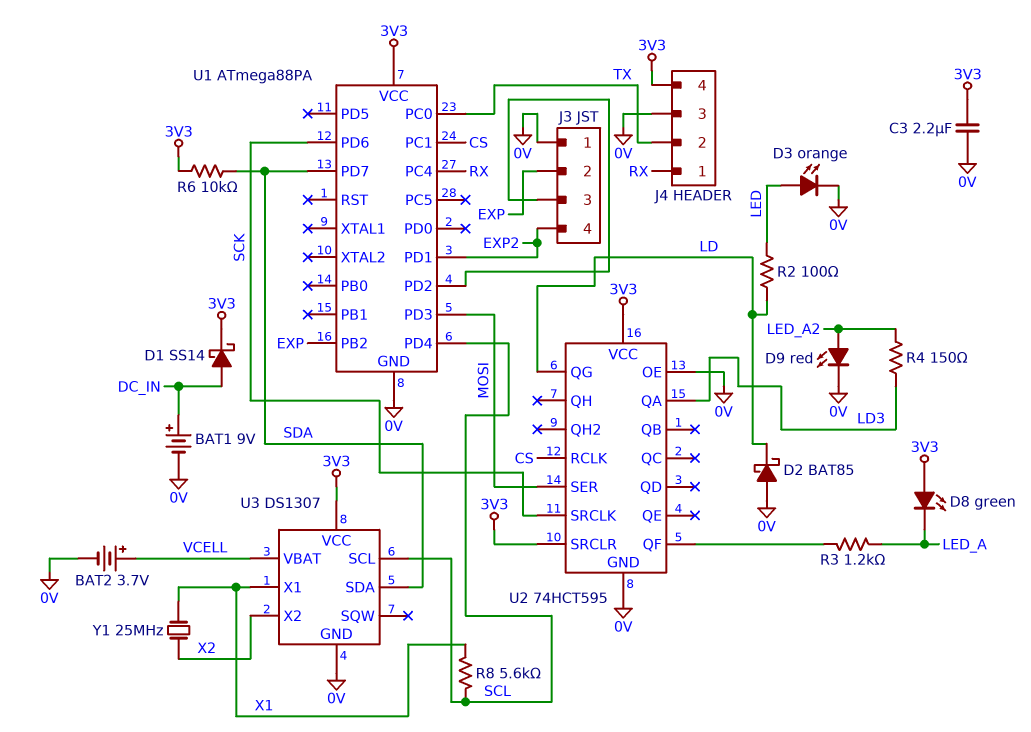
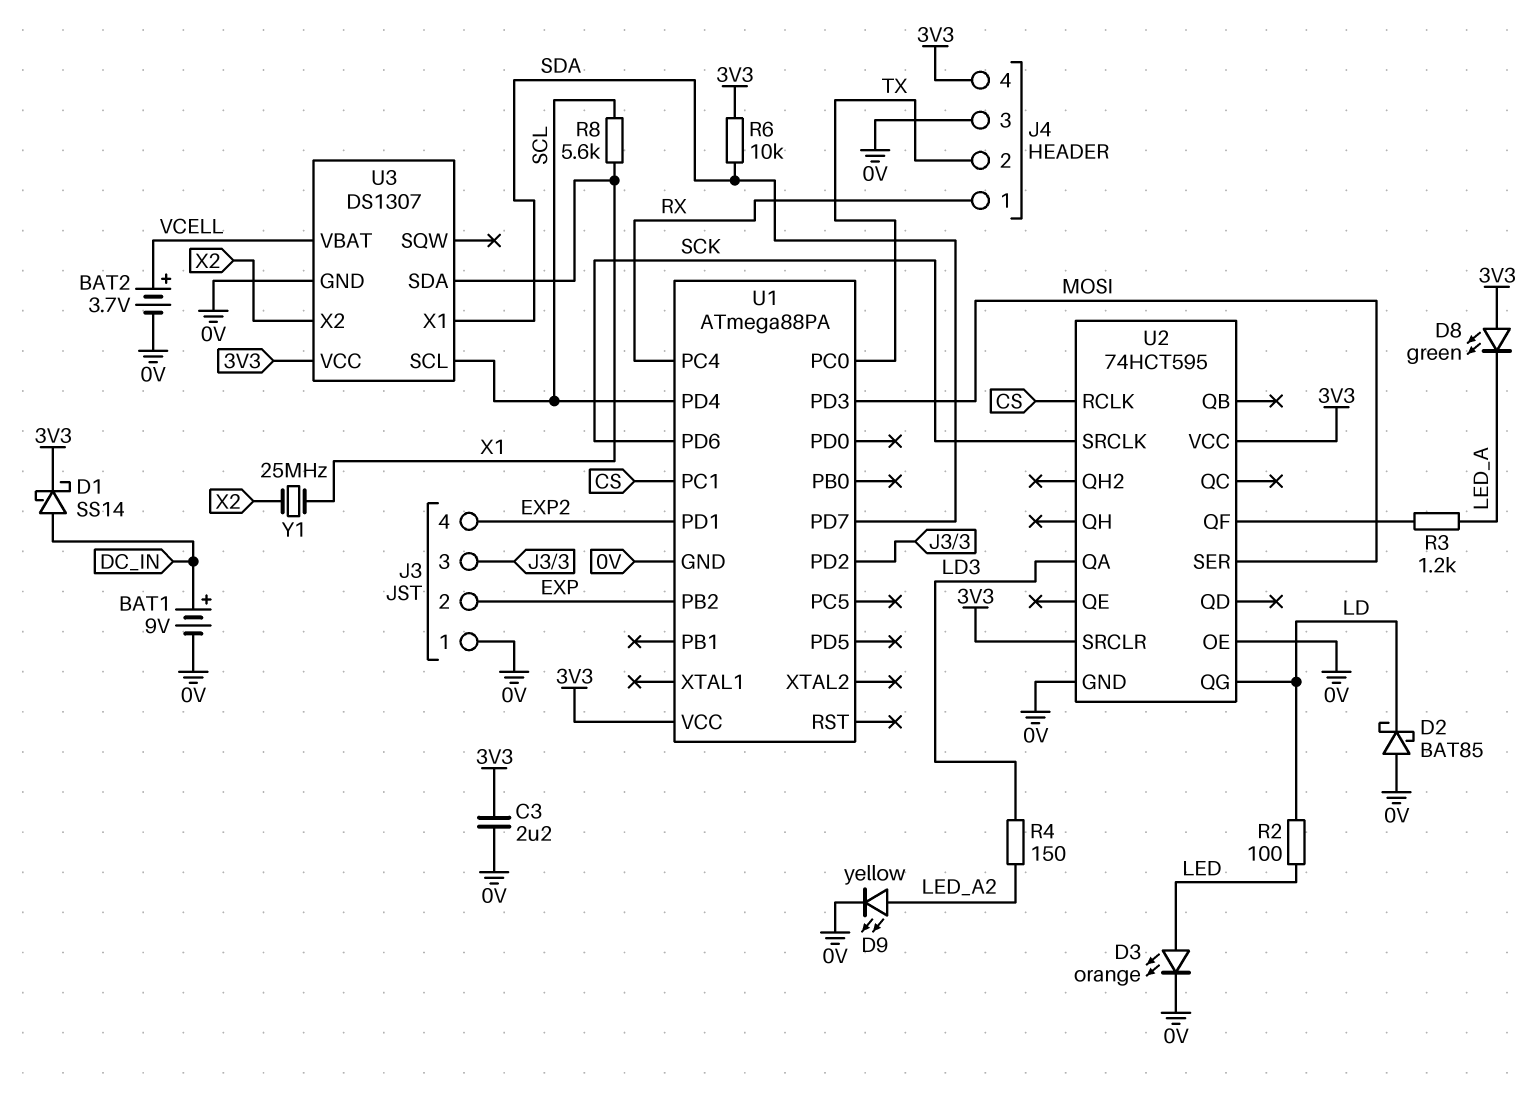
D9: LED red (A LED_A2, K 0V) -> LED yellow (A LED_A2, K 0V)
U3 pin SDA: SDA -> X1
U3 pin X1: X1 -> SDA

